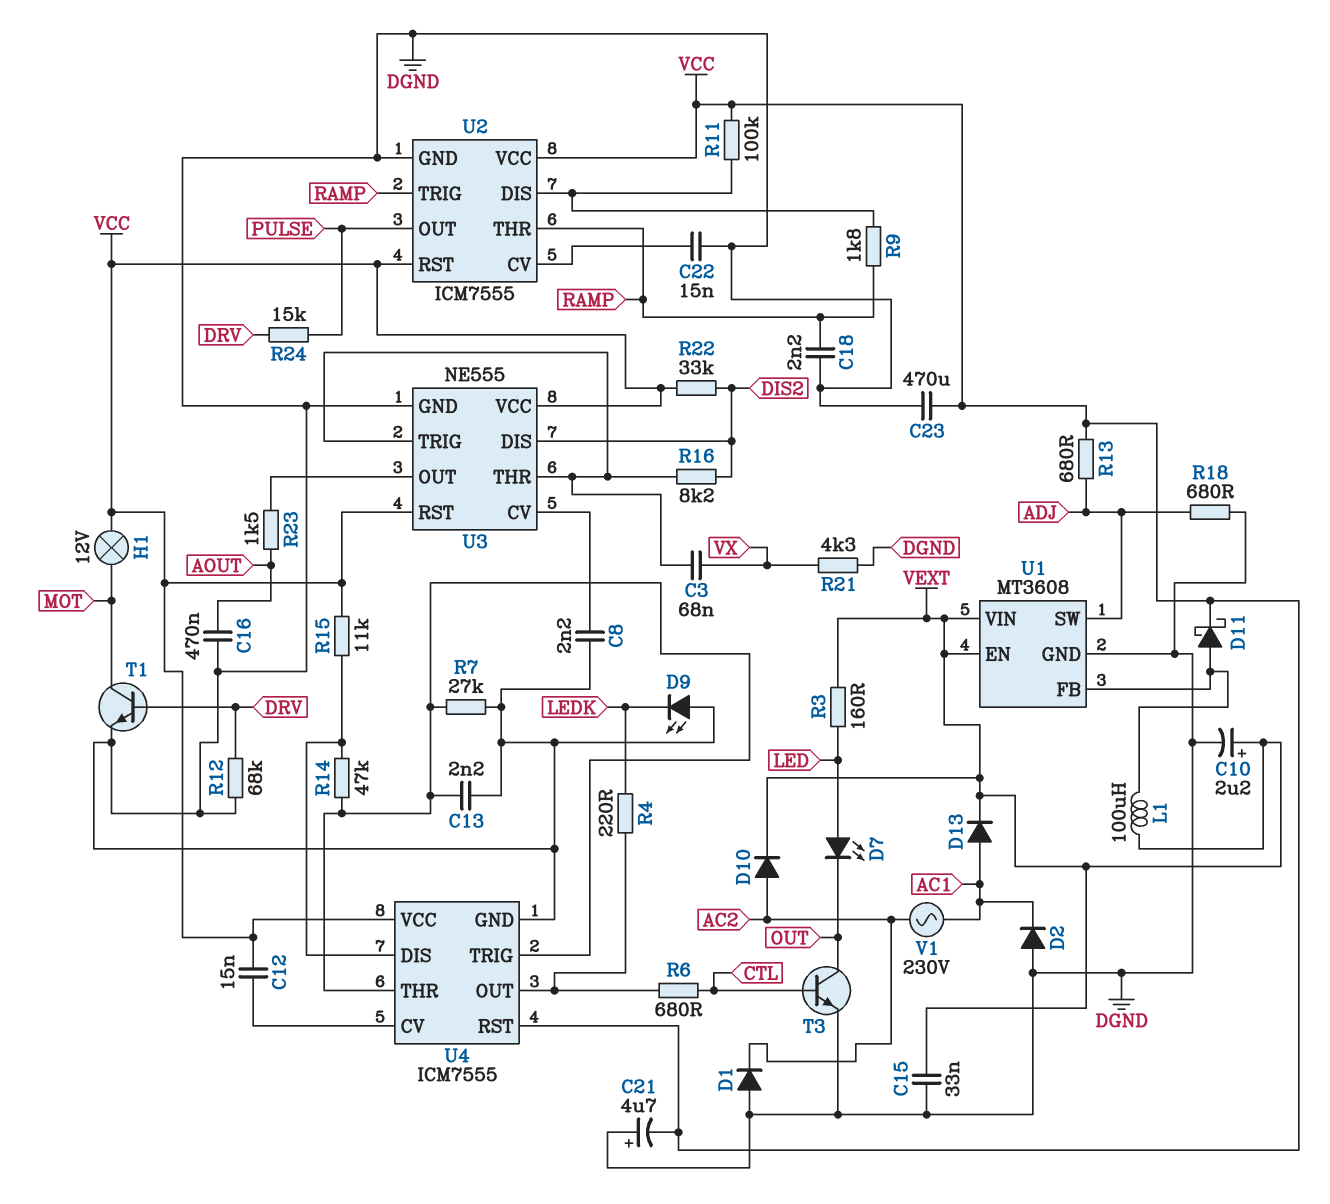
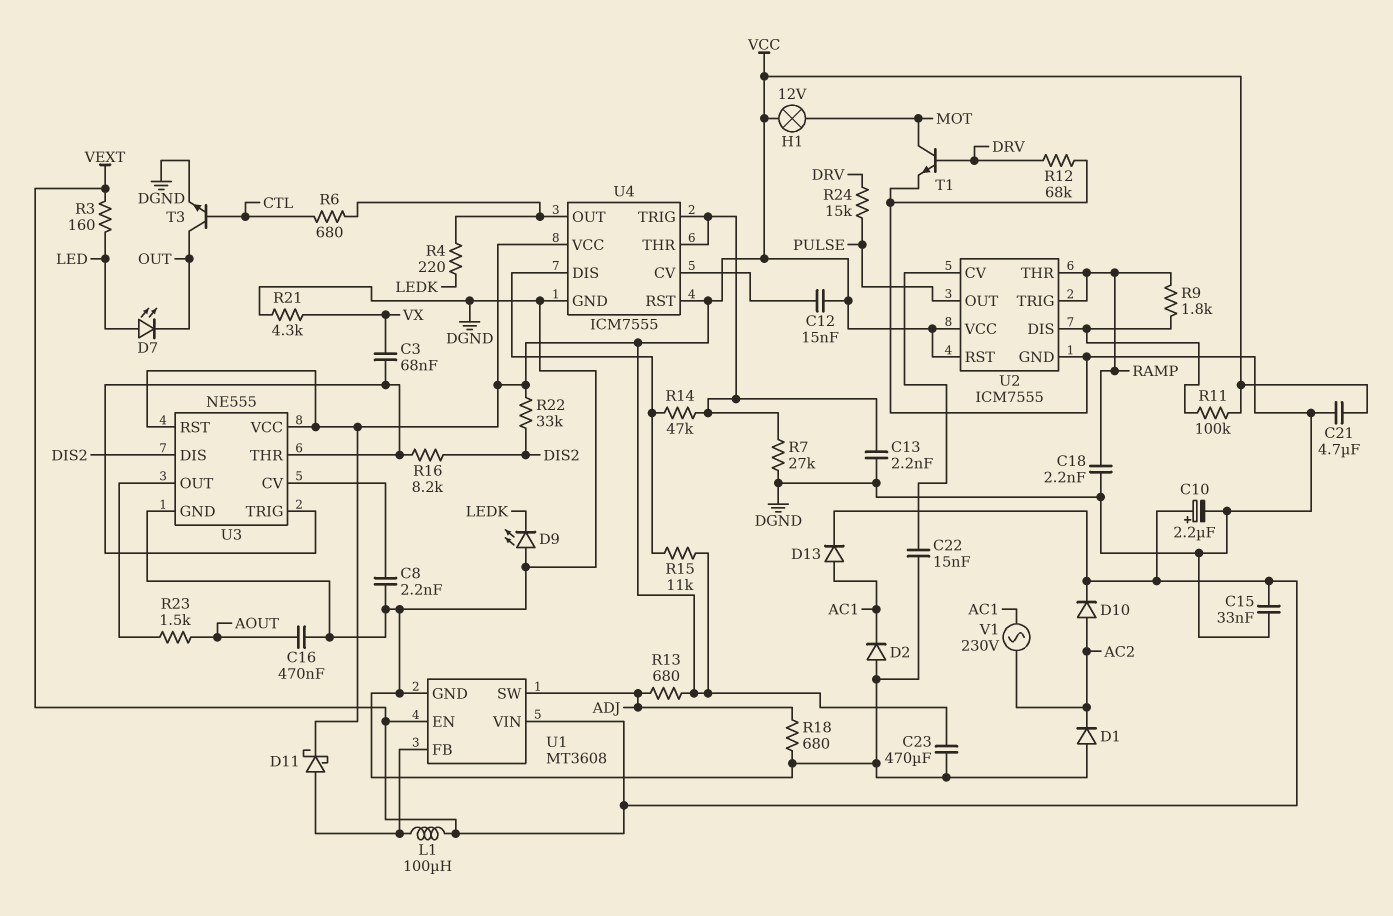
C21: 4.7uF (plus DGND, minus VCC) -> 4.7uF (DGND, VCC)

